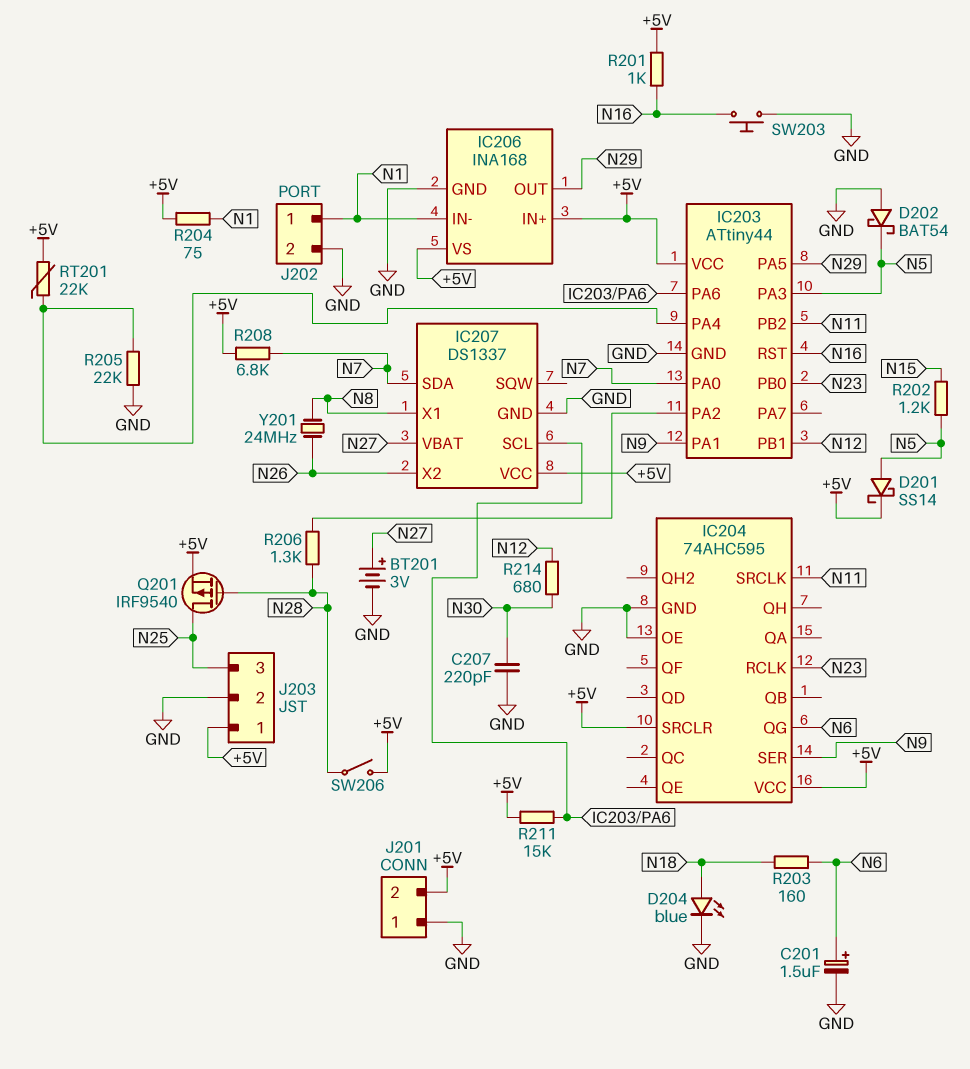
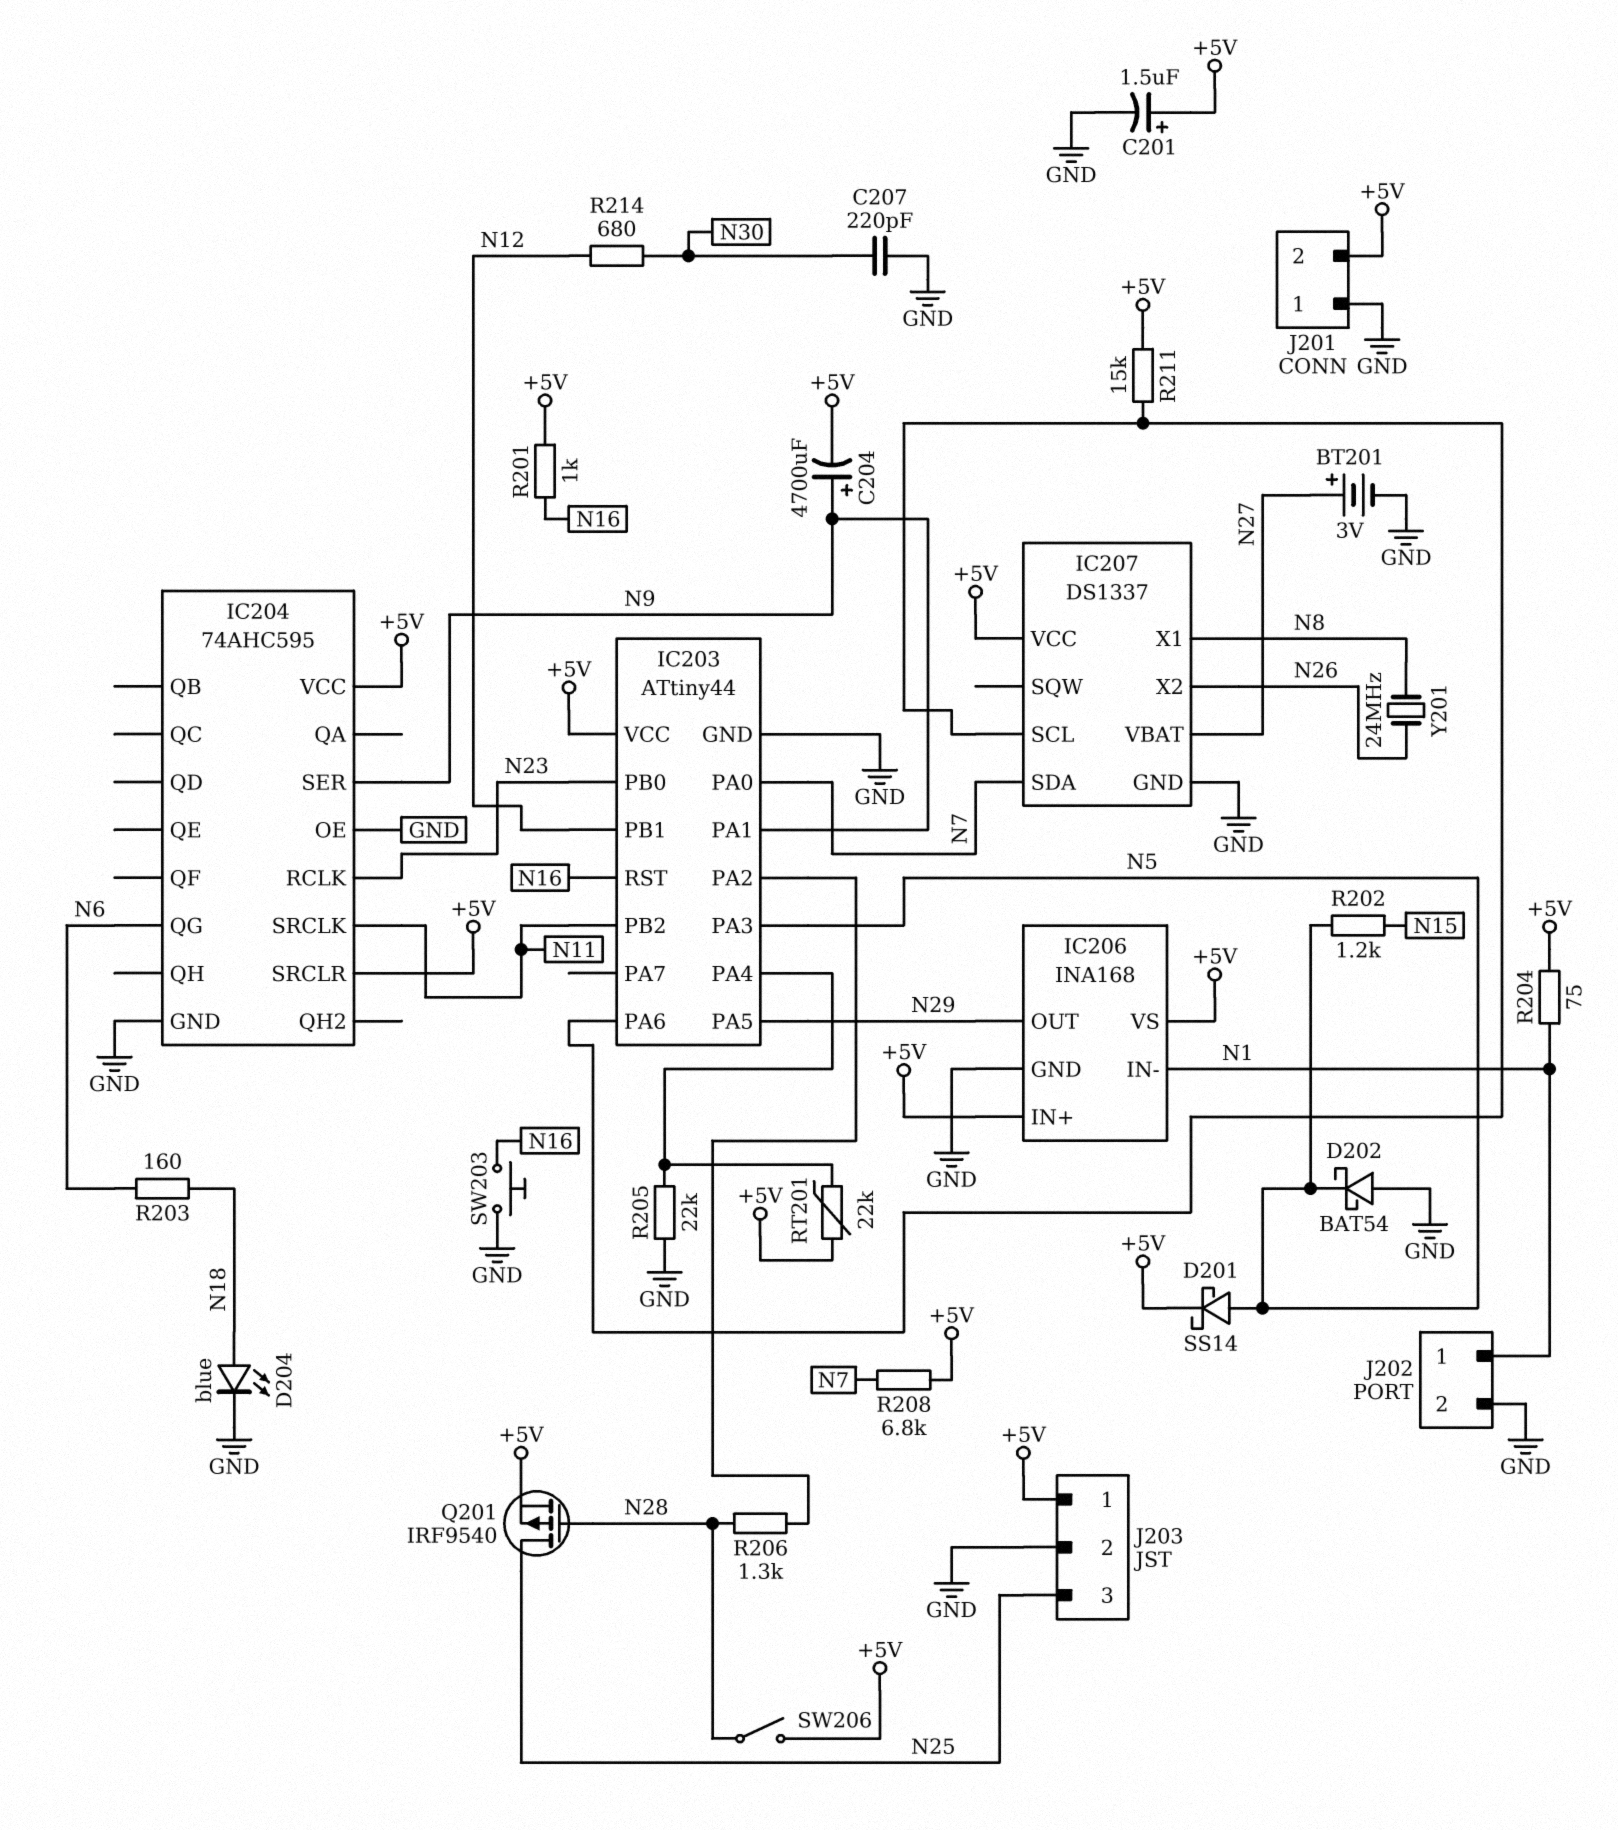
C201: 1.5uF (plus N6, minus GND) -> 1.5uF (plus +5V, minus GND)
C204: none -> 4700uF (plus N9, minus +5V)

